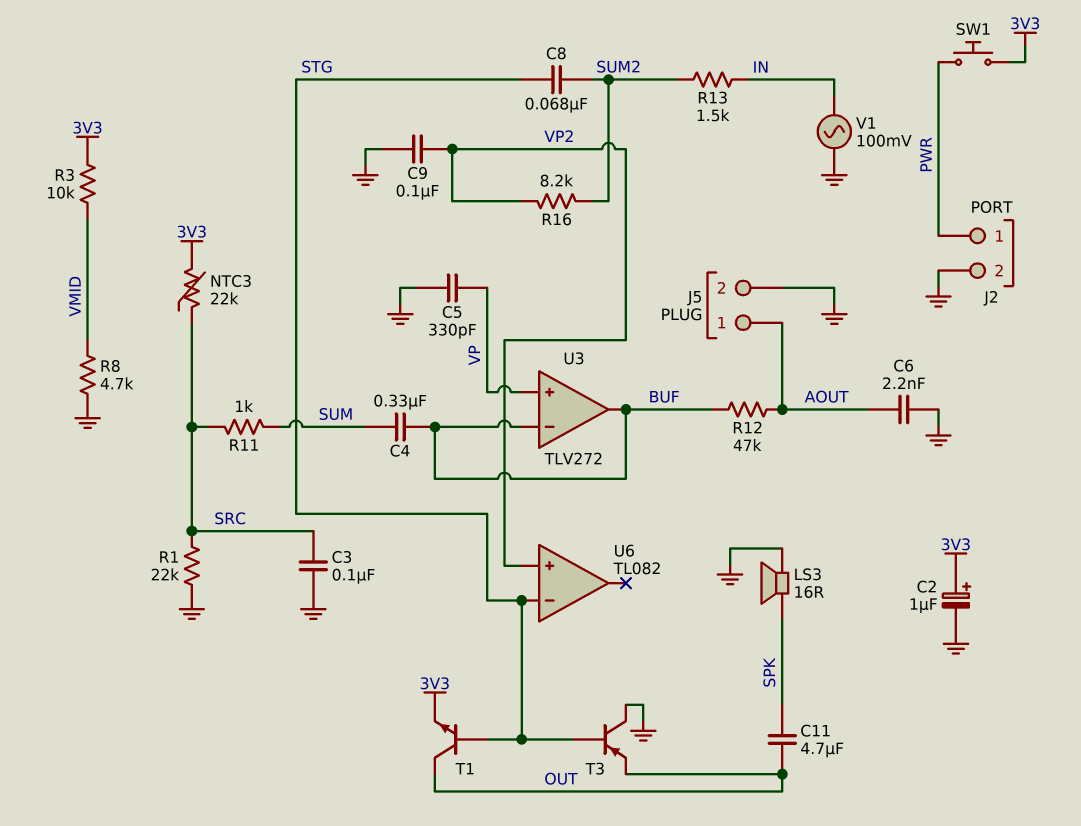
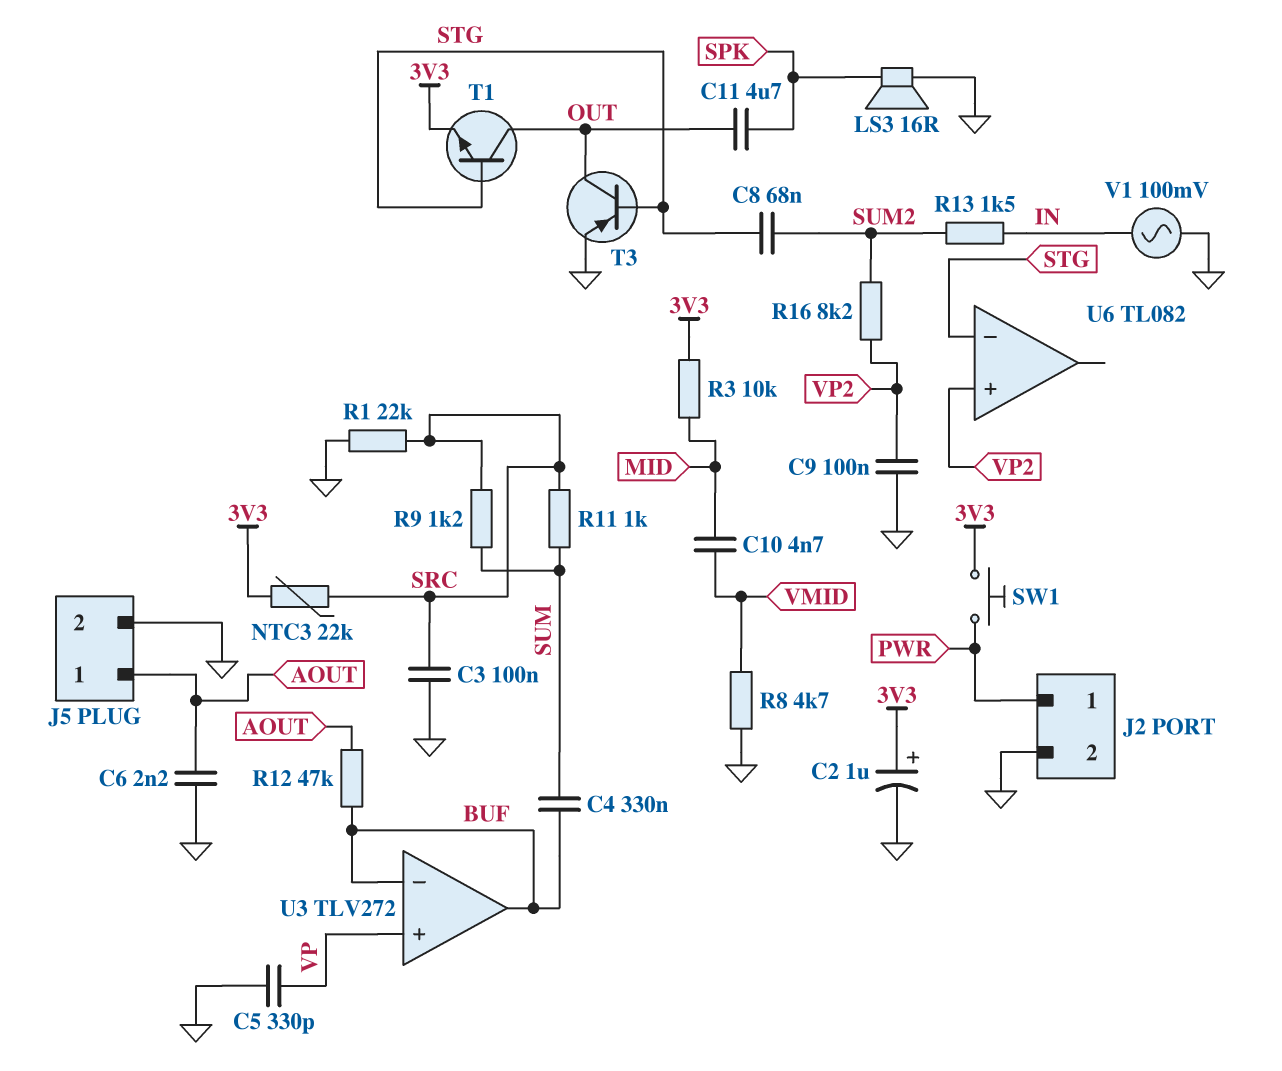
C10: none -> 4.7nF (MID, VMID)
R3: 10k (3V3, VMID) -> 10k (3V3, MID)
R9: none -> 1.2k (SRC, SUM)
T3: PNP (B STG, C GND, E OUT) -> PNP (B STG, C OUT, E GND)

